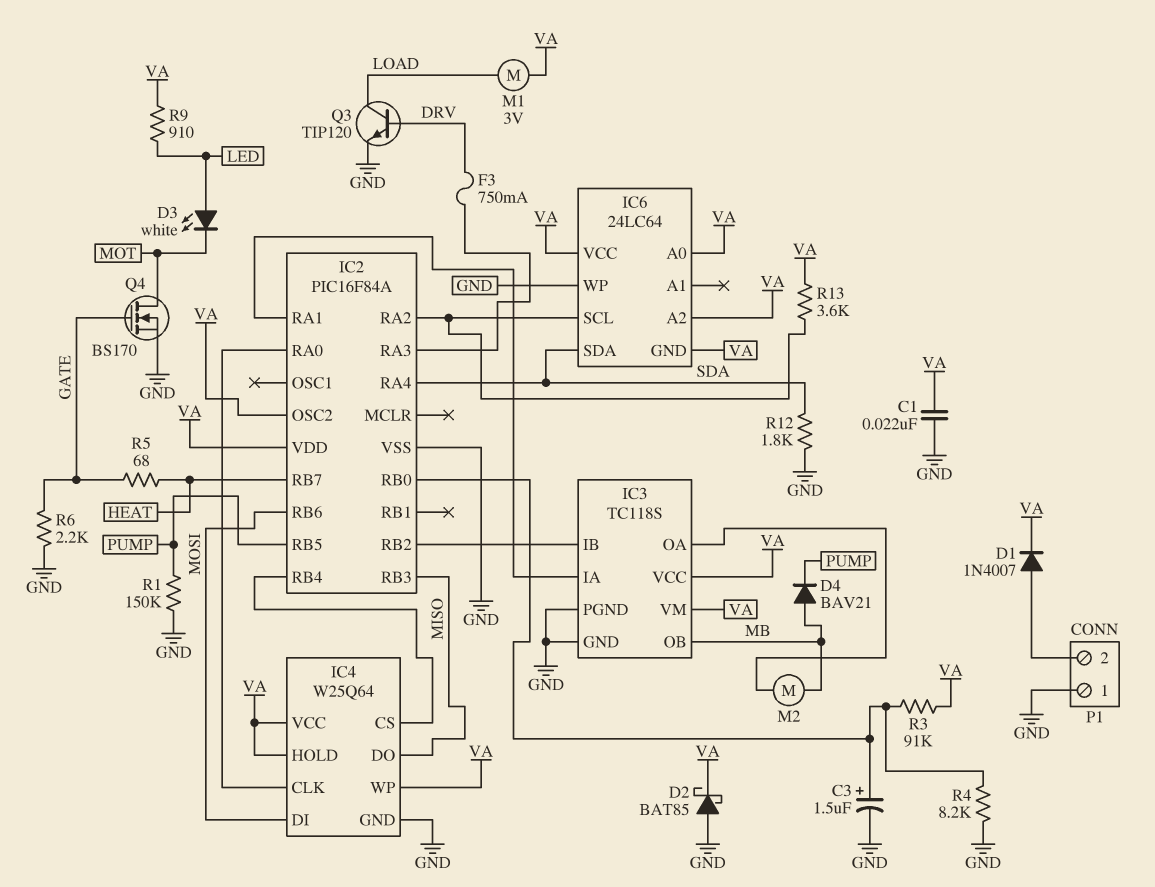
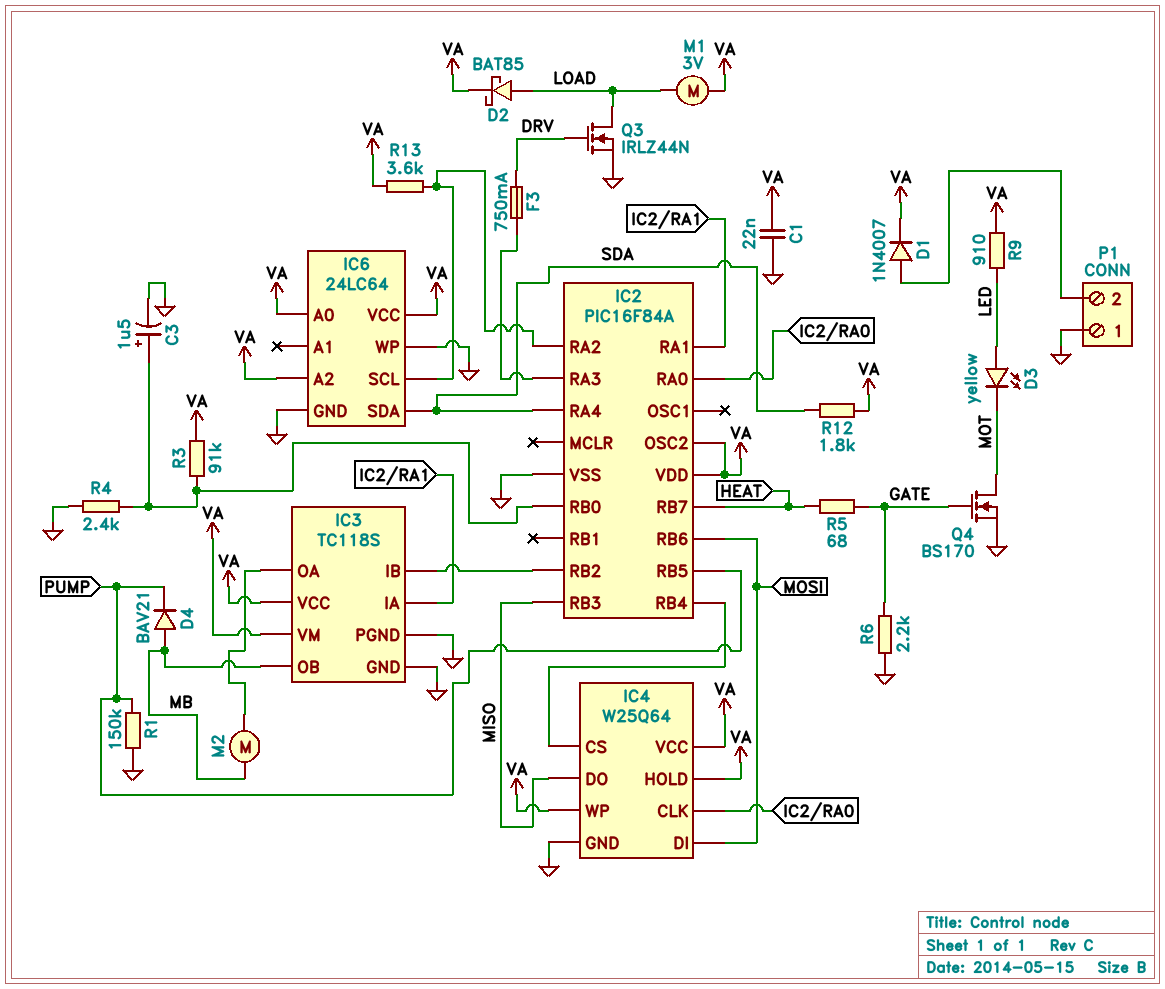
D2: schottky BAT85 (A GND, K VA) -> schottky BAT85 (A LOAD, K VA)
D3: LED white (A LED, K MOT) -> LED yellow (A LED, K MOT)
IC6 pin GND: VA -> GND
Q3: NPN TIP120 (B DRV, C LOAD, E GND) -> NMOS IRLZ44N (G DRV, D LOAD, S GND)
R4: 8.2k (GND, IC2/RB0) -> 2.4k (GND, IC2/RB0)
R12: 1.8k (GND, SDA) -> 1.8k (SDA, VA)

